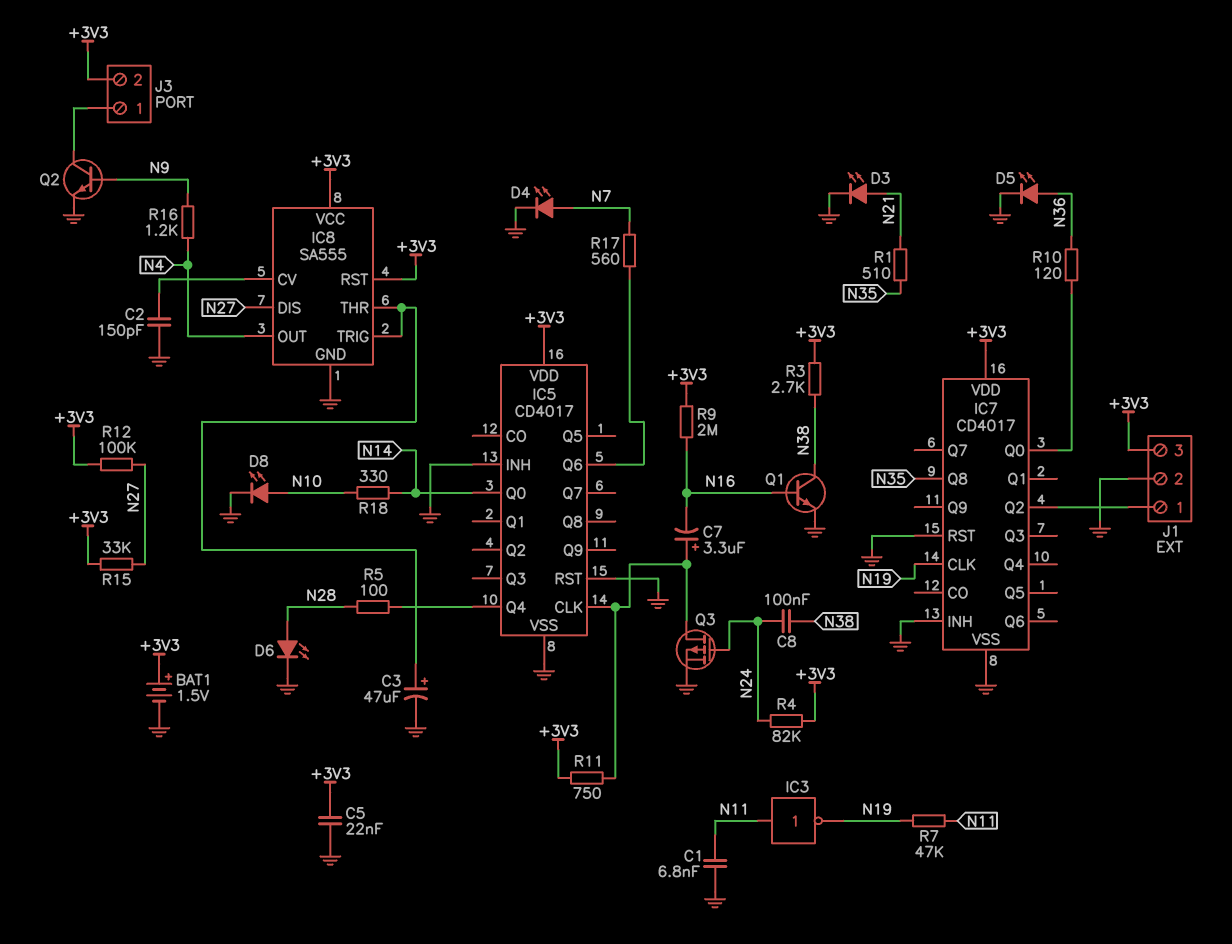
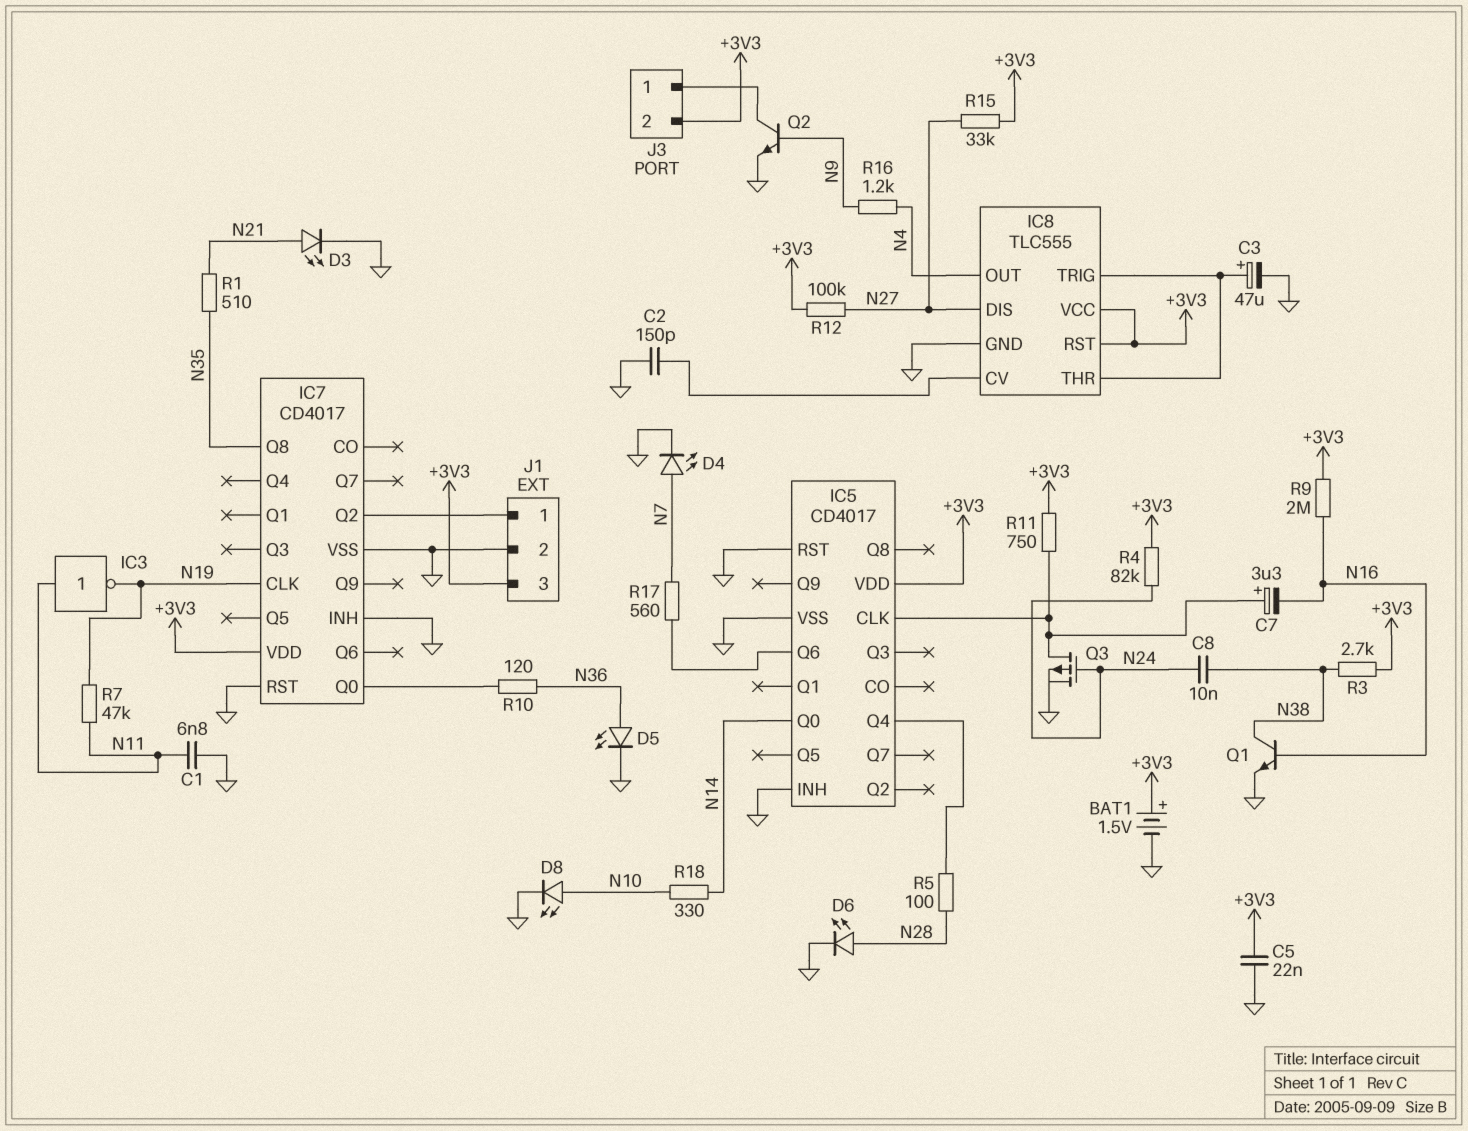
C8: 100nF (N24, N38) -> 10nF (N24, N38)
IC8: SA555 -> TLC555

